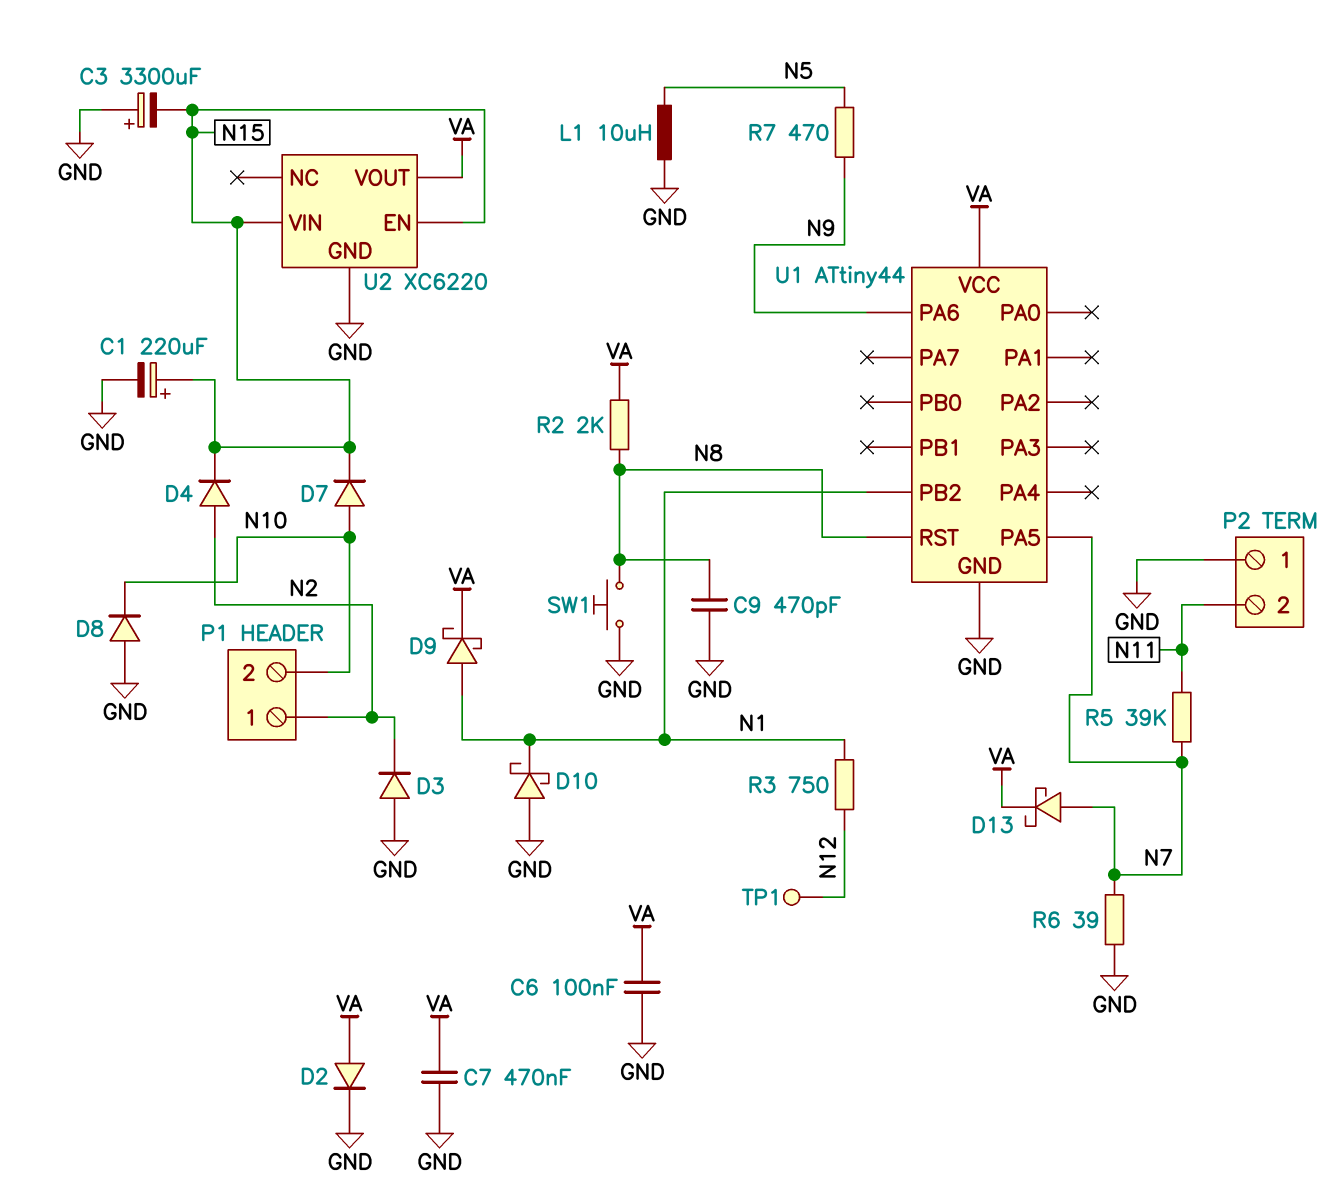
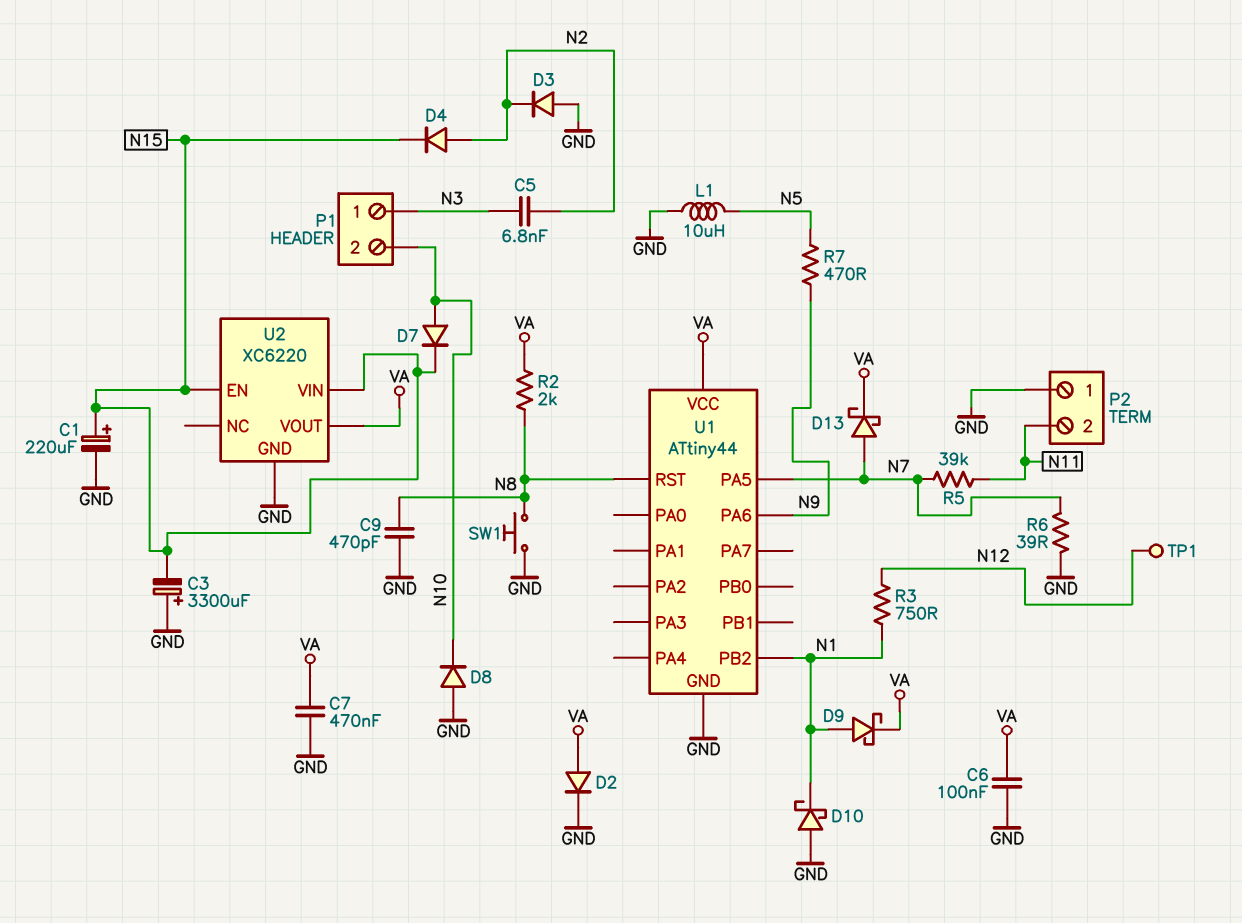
C5: none -> 6.8nF (N2, N3)
P1 pin 1: N2 -> N3

